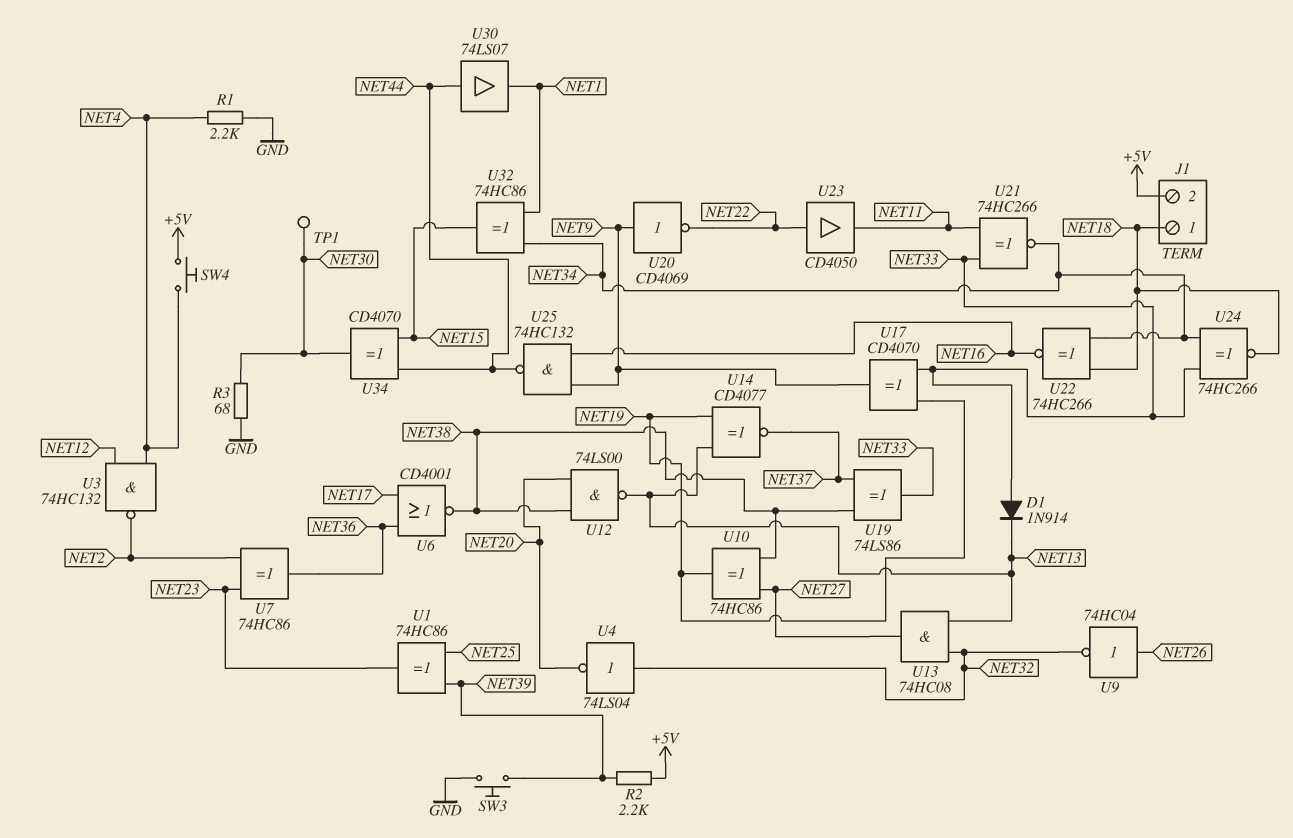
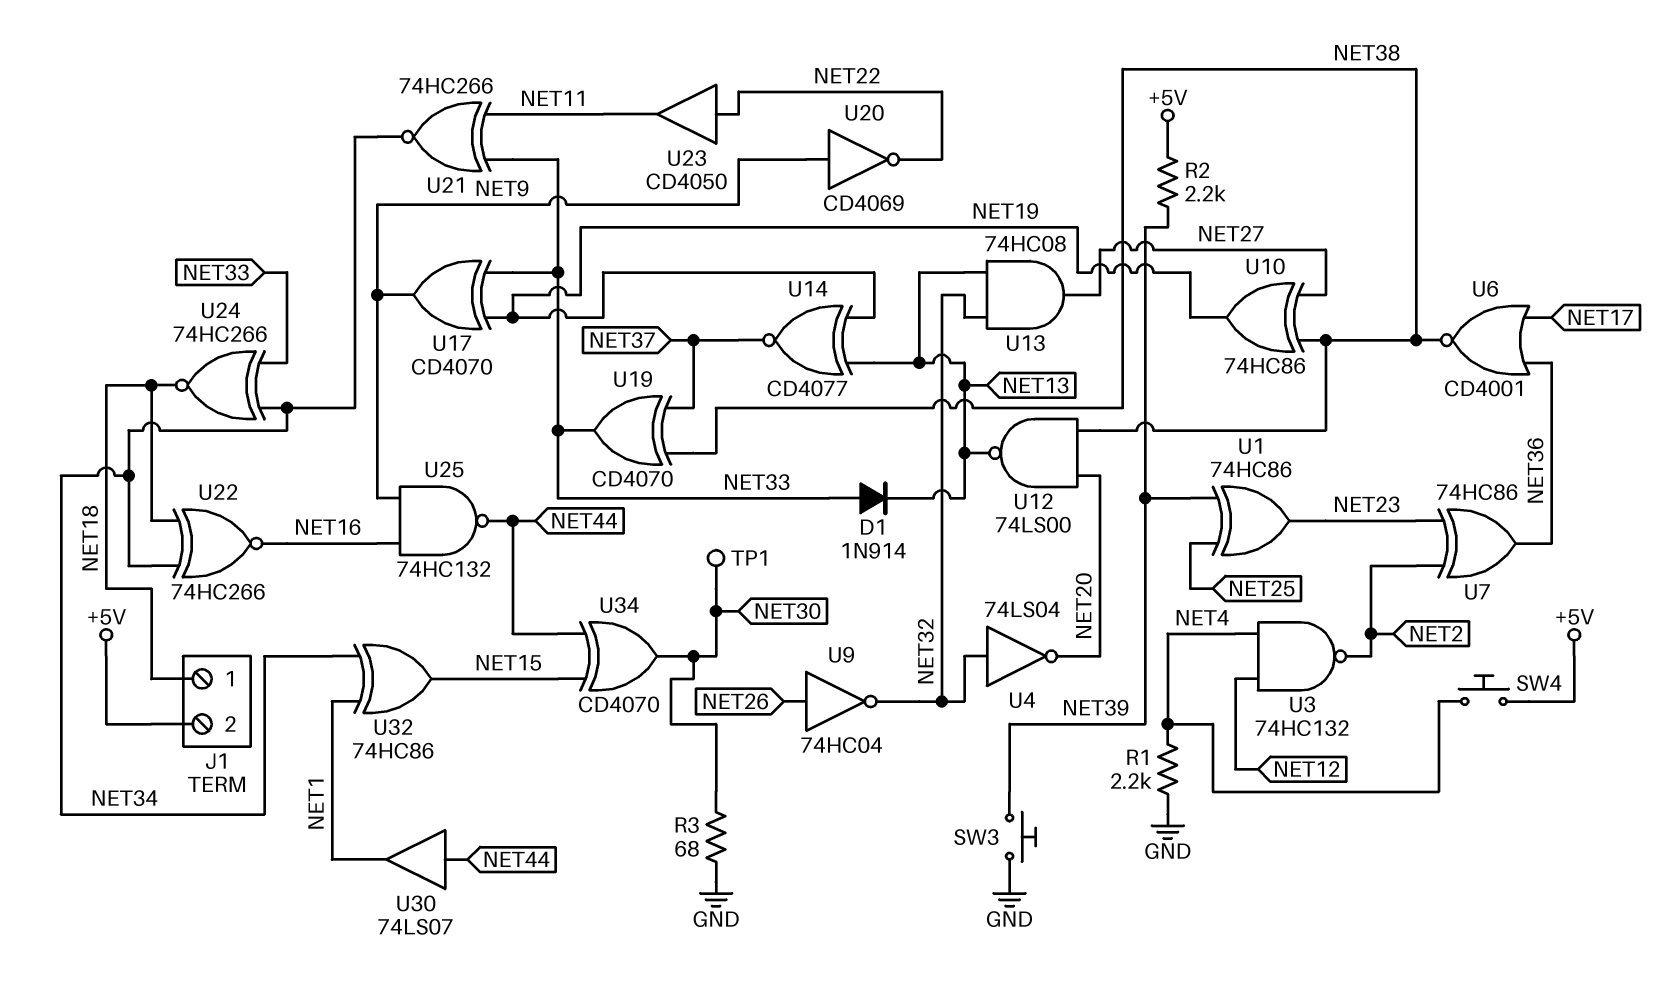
U19: XOR 74LS86 (in NET37, in NET38, out NET33) -> XOR CD4070 (in NET37, in NET38, out NET33)

